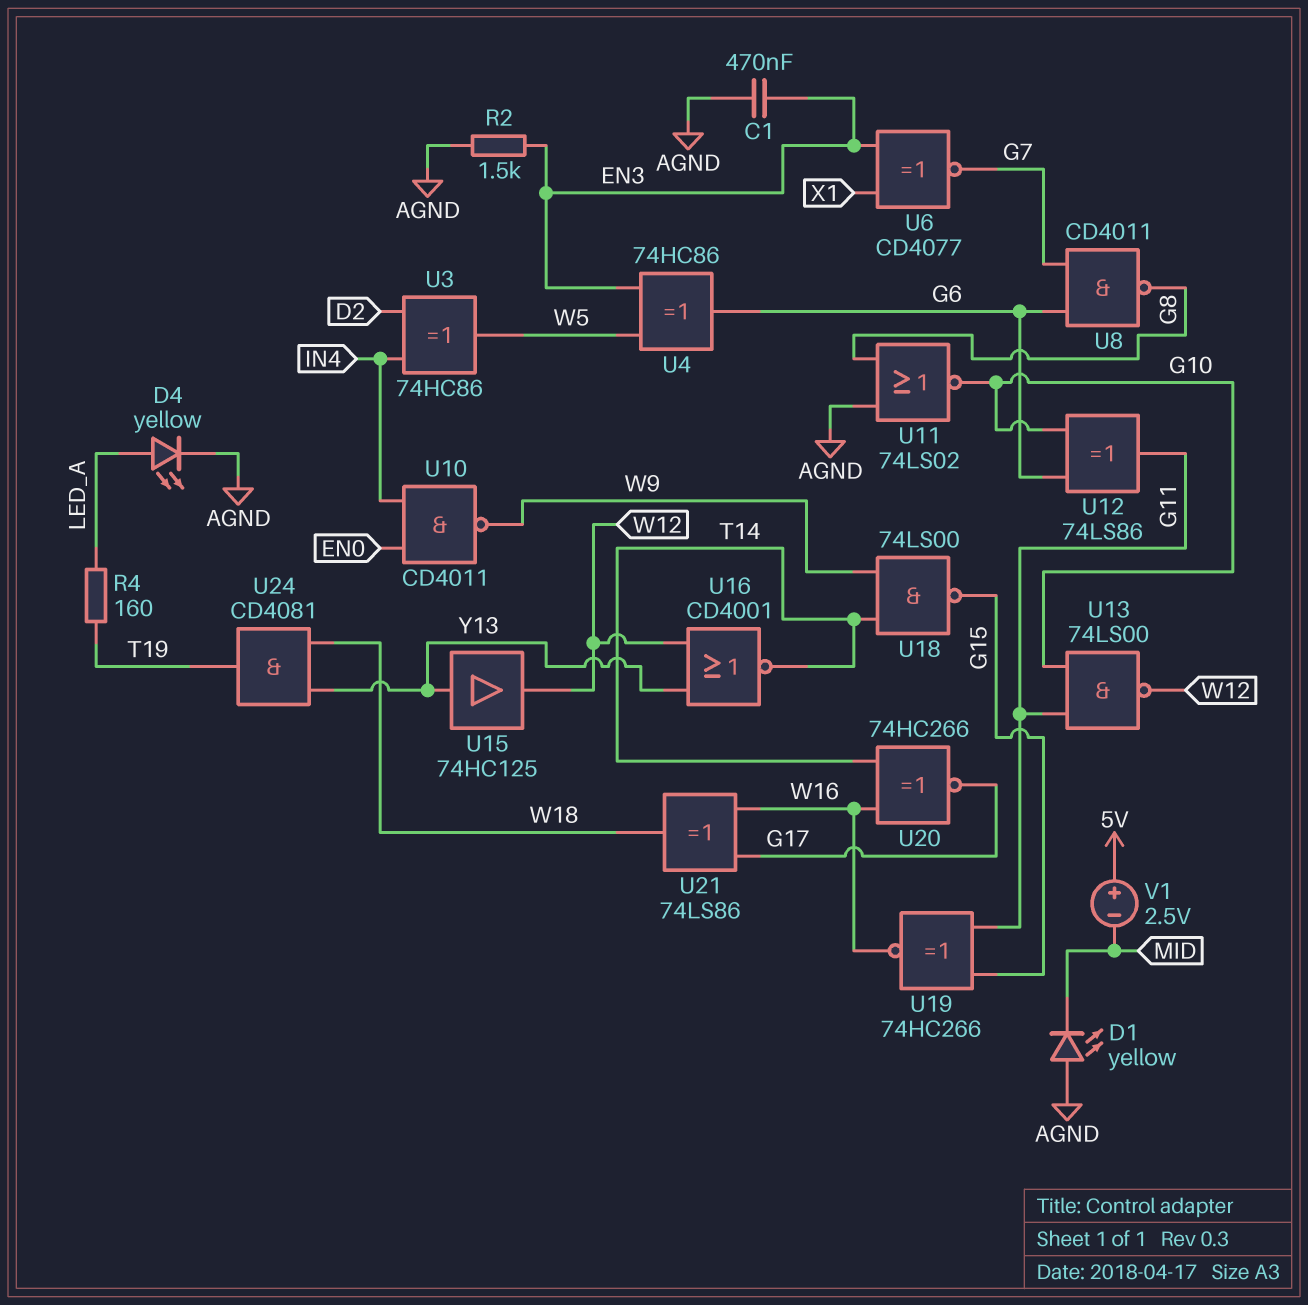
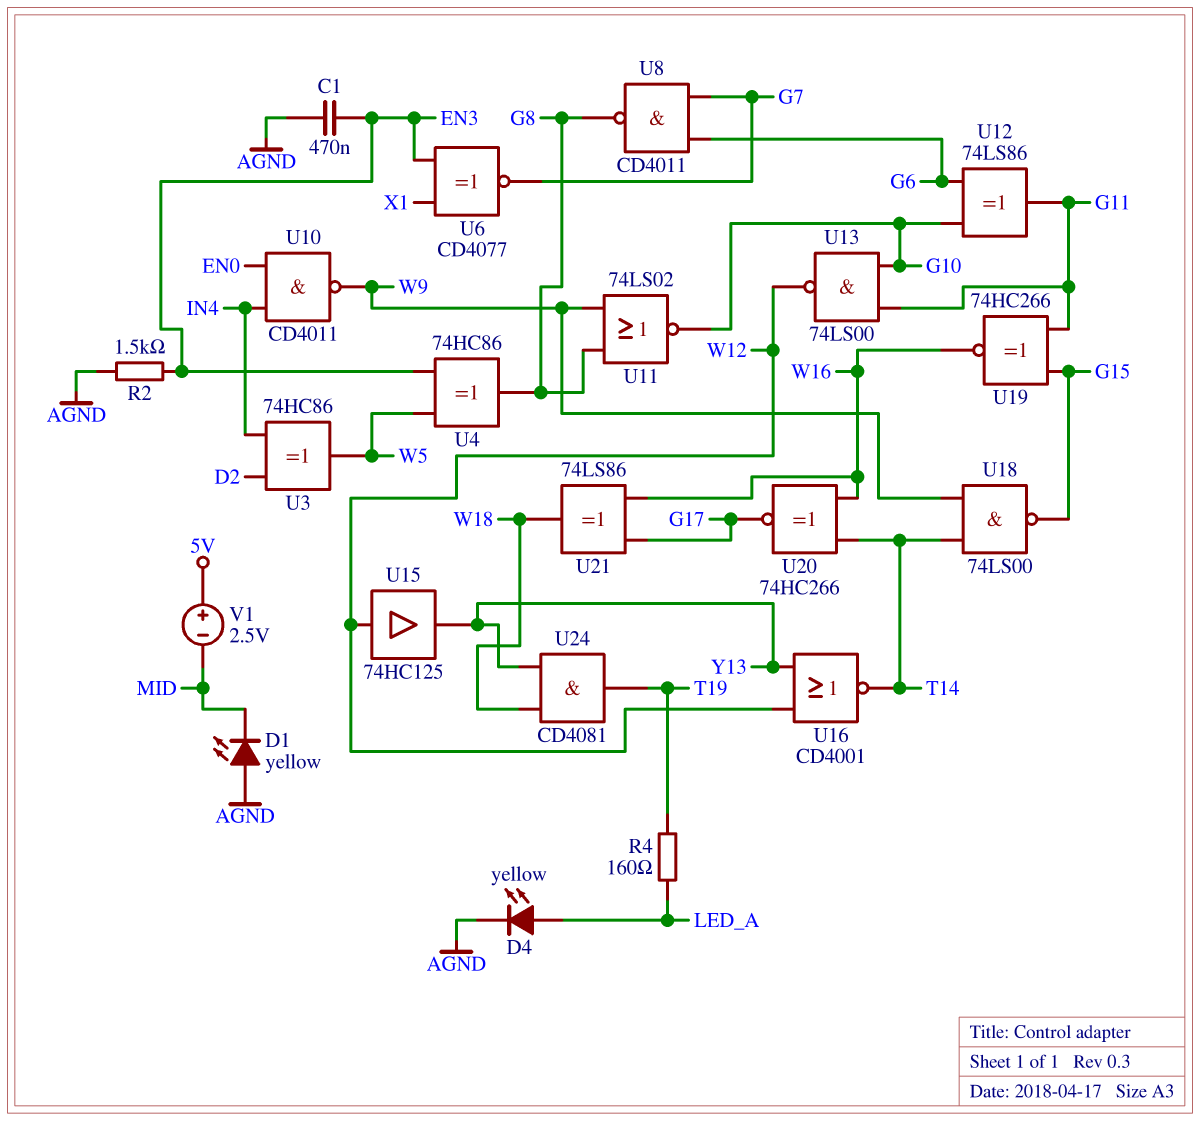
U4: XOR 74HC86 (in EN3, in W5, out G6) -> XOR 74HC86 (in EN3, in W5, out G8)
U11: NOR 74LS02 (in AGND, in G8, out G10) -> NOR 74LS02 (in G8, in W9, out G10)
U15: buffer 74HC125 (in Y13, out W12) -> buffer 74HC125 (in W12, out Y13)

